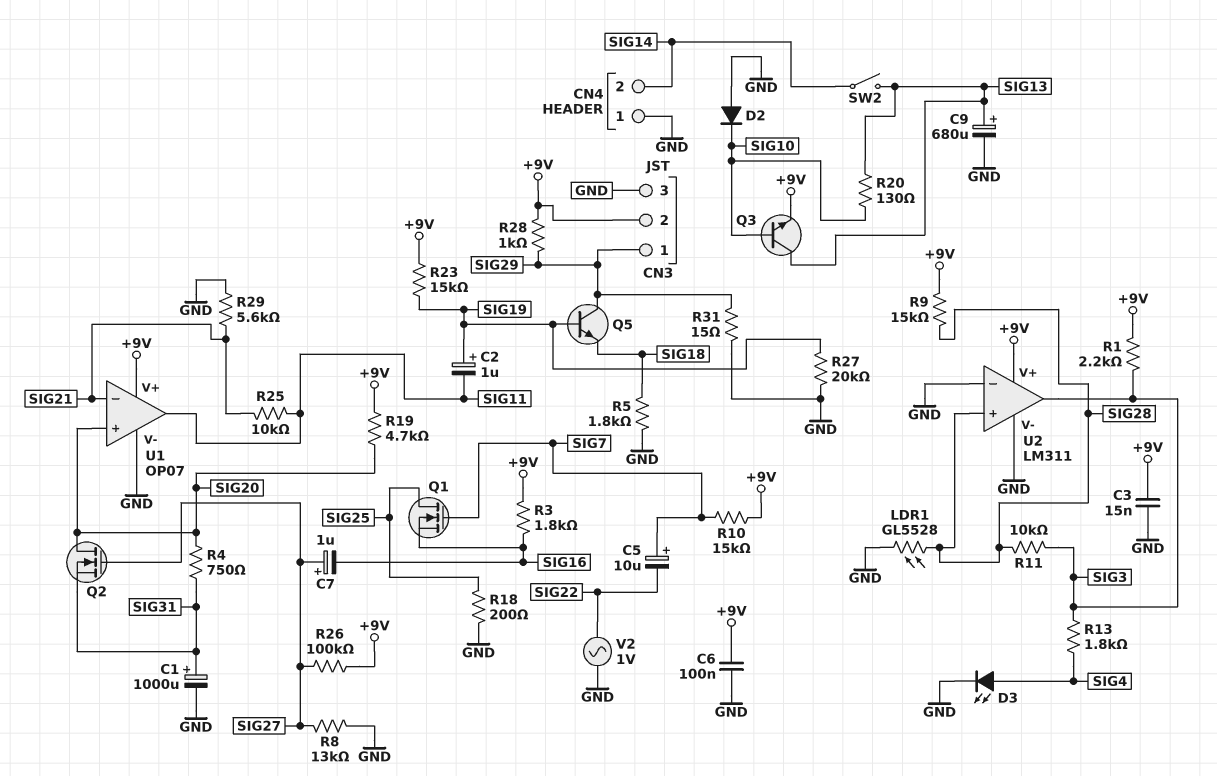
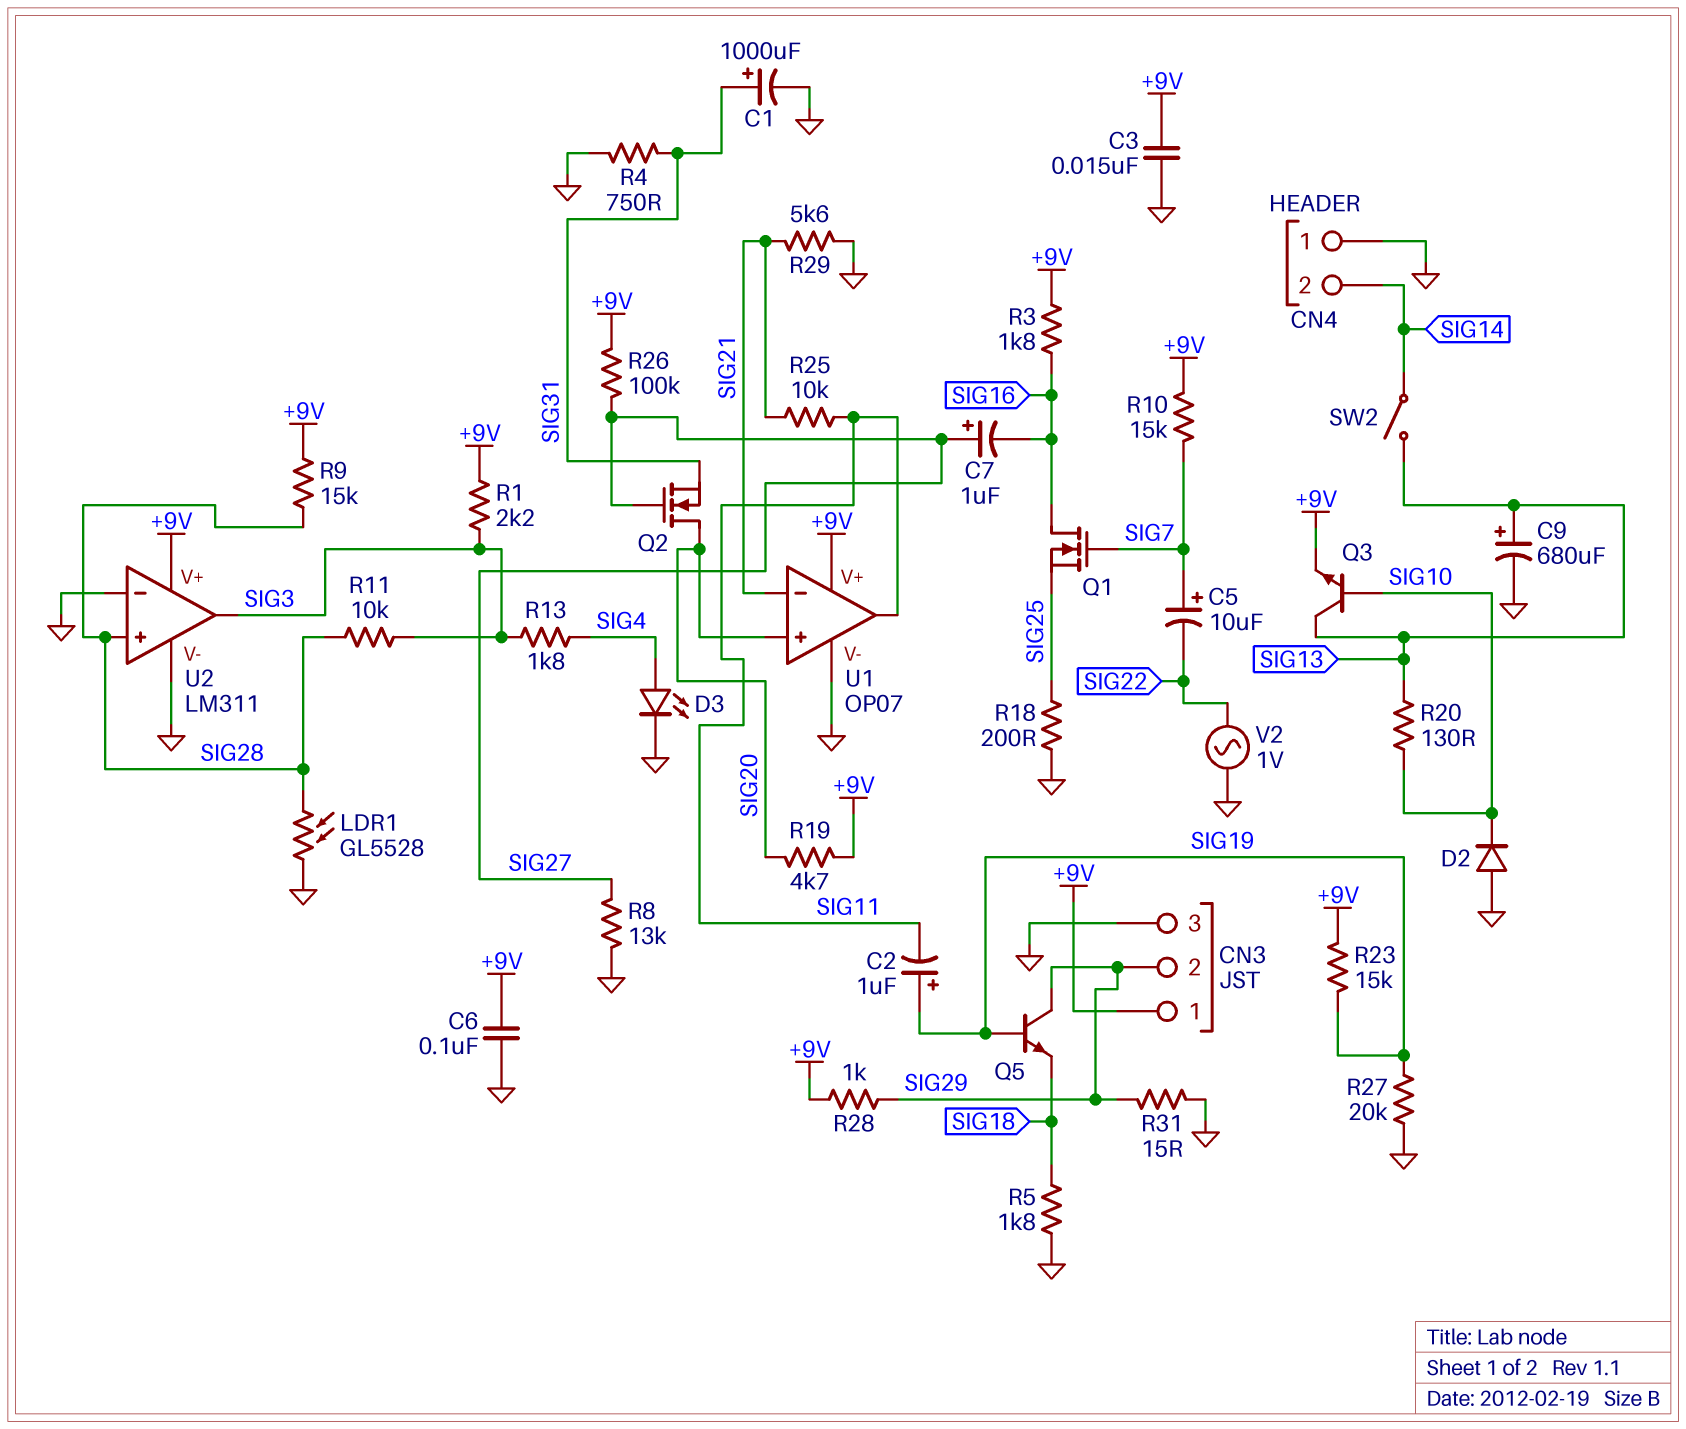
CN3 pin 1: SIG29 -> +9V
CN3 pin 2: +9V -> SIG29
Q1: NMOS (G SIG7, D SIG25, S SIG16) -> NMOS (G SIG7, D SIG16, S SIG25)
R4: 750 (SIG20, SIG31) -> 750 (GND, SIG31)

